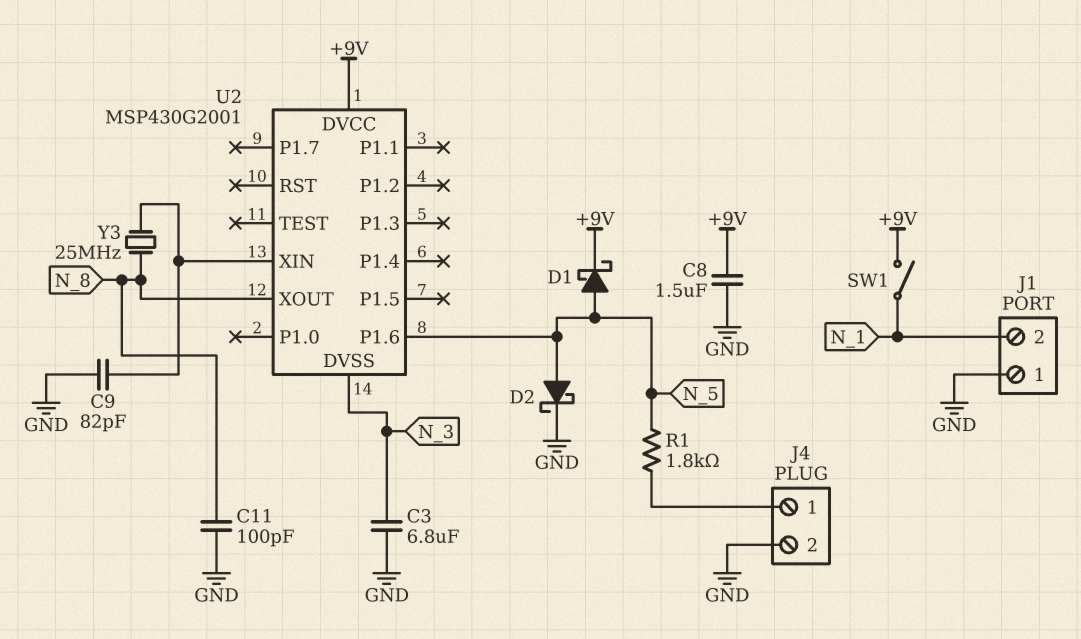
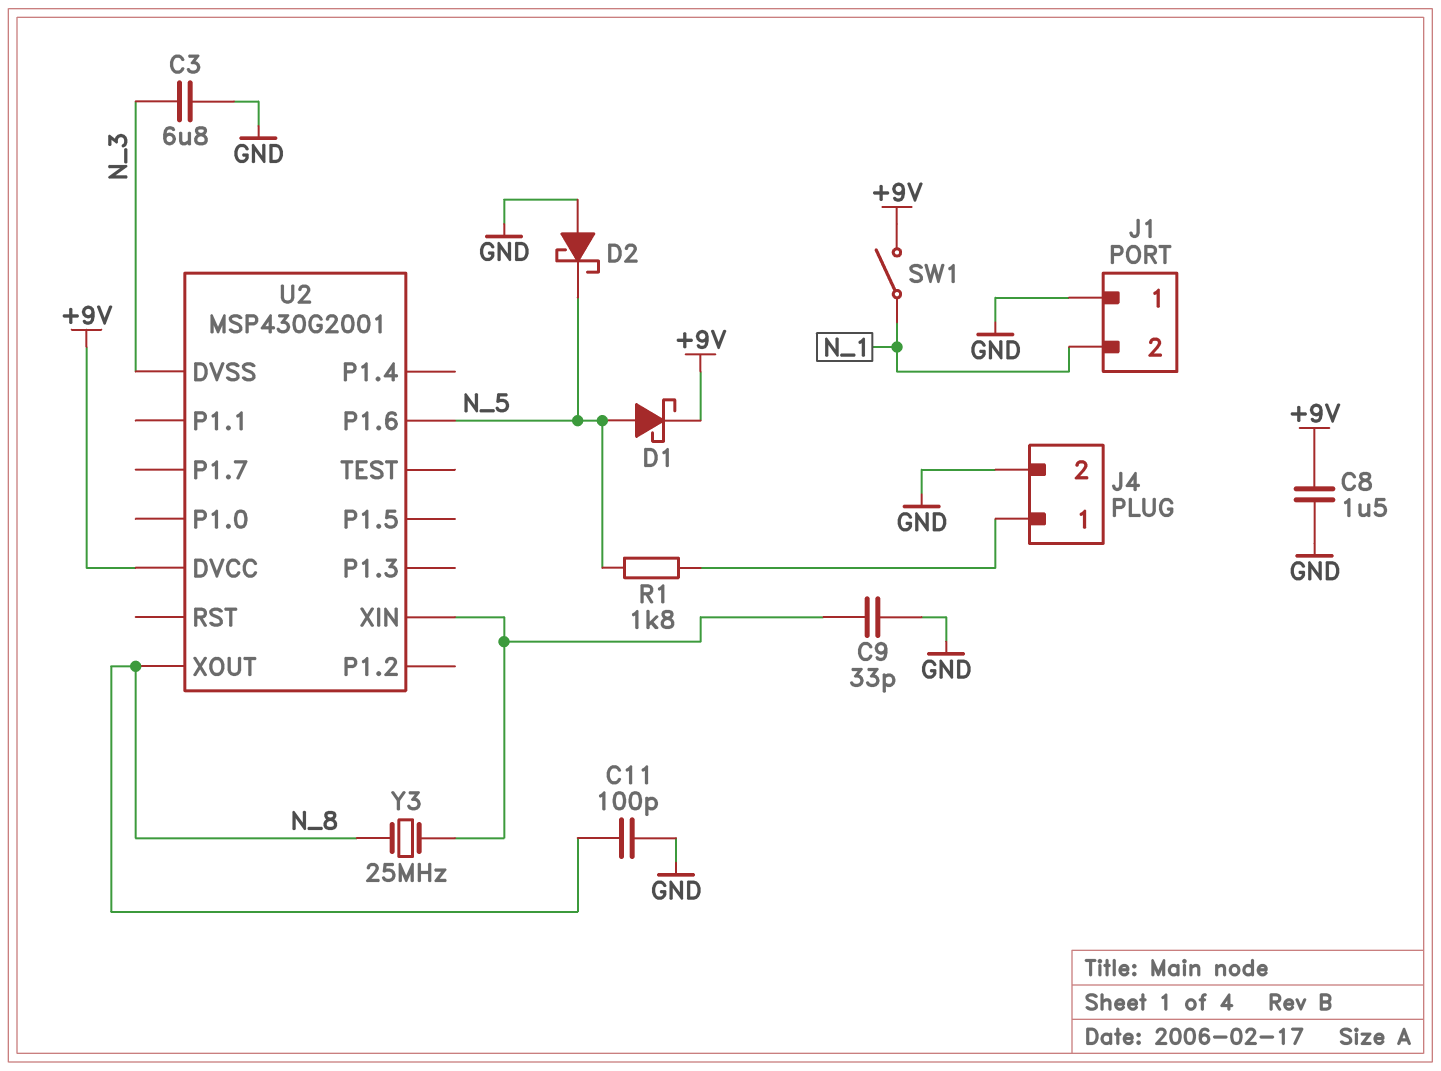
C9: 82pF (GND, U2/XIN) -> 33pF (GND, U2/XIN)
D2: schottky (A N_5, K GND) -> schottky (A GND, K N_5)

